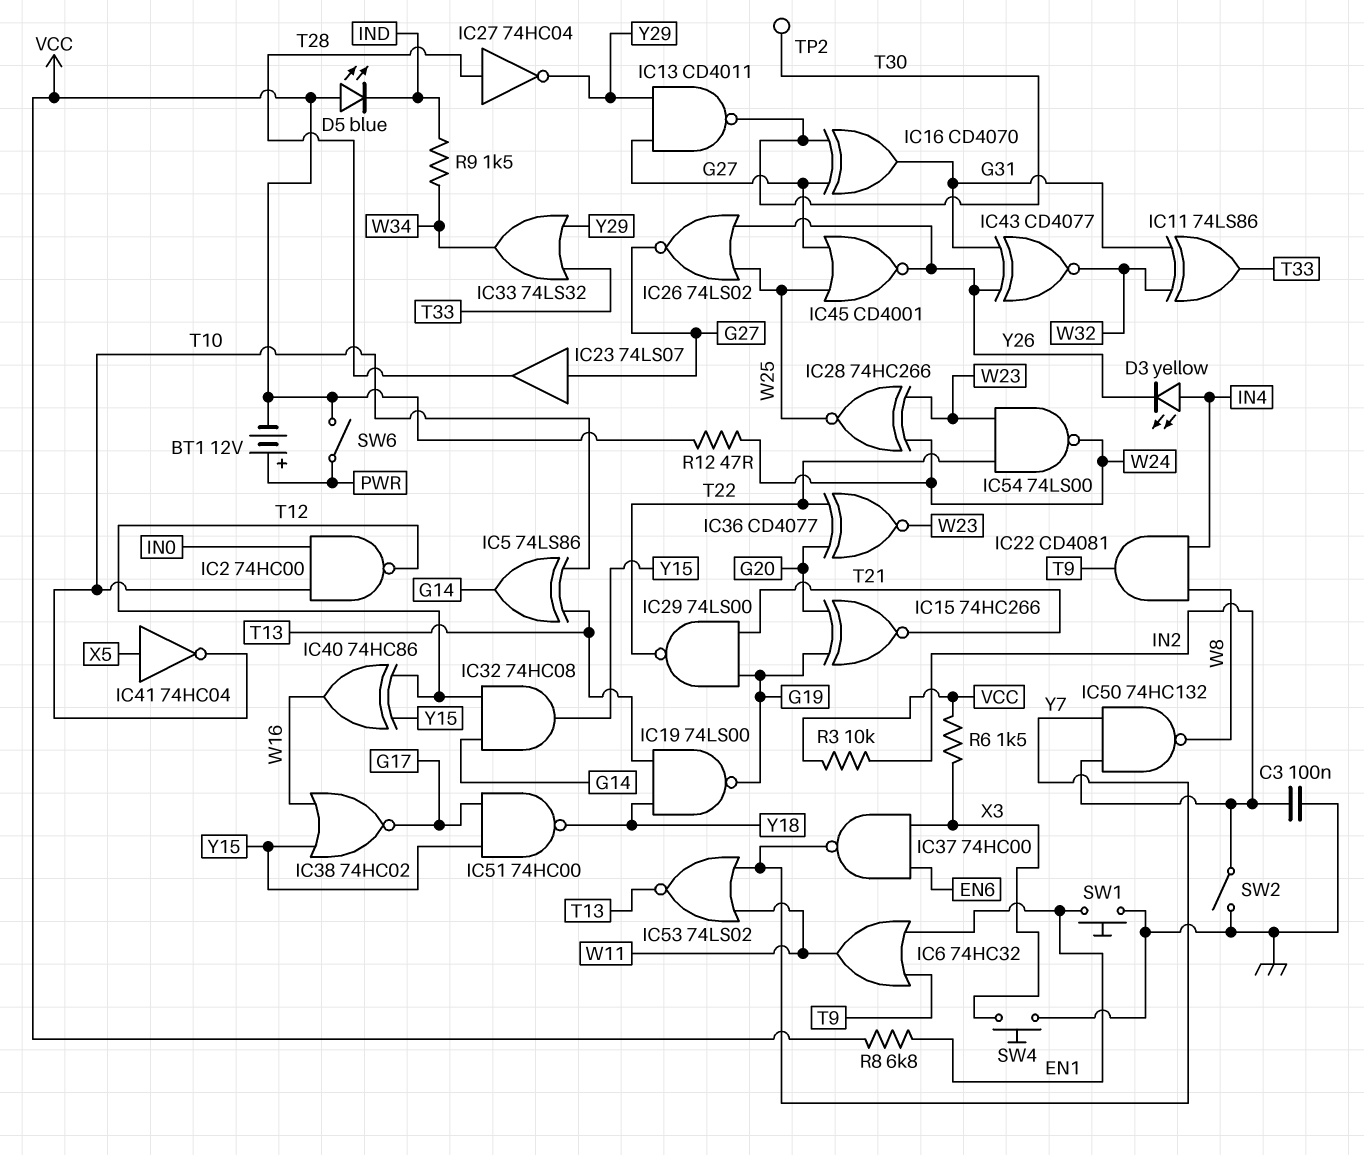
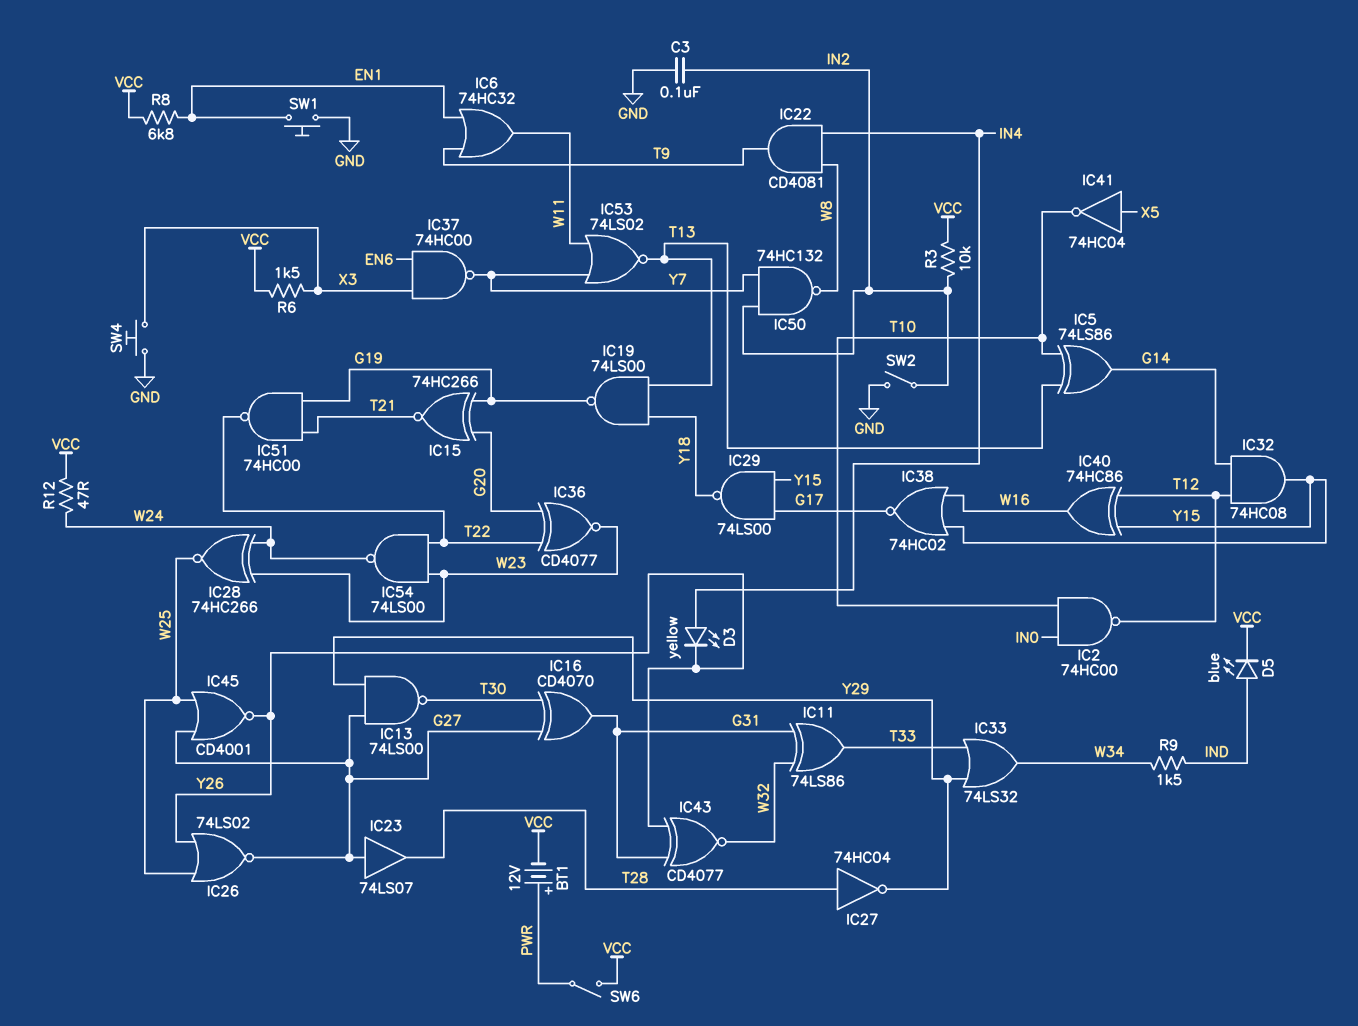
D5: LED blue (A VCC, K IND) -> LED blue (A IND, K VCC)
IC13: NAND CD4011 (in G27, in Y29, out T30) -> NAND 74LS00 (in G27, in Y29, out T30)
IC29: NAND 74LS00 (in G19, in T21, out T22) -> NAND 74LS00 (in G17, in Y15, out Y18)
IC51: NAND 74HC00 (in G17, in Y15, out Y18) -> NAND 74HC00 (in G19, in T21, out T22)
TP2: test point (T30) -> none

